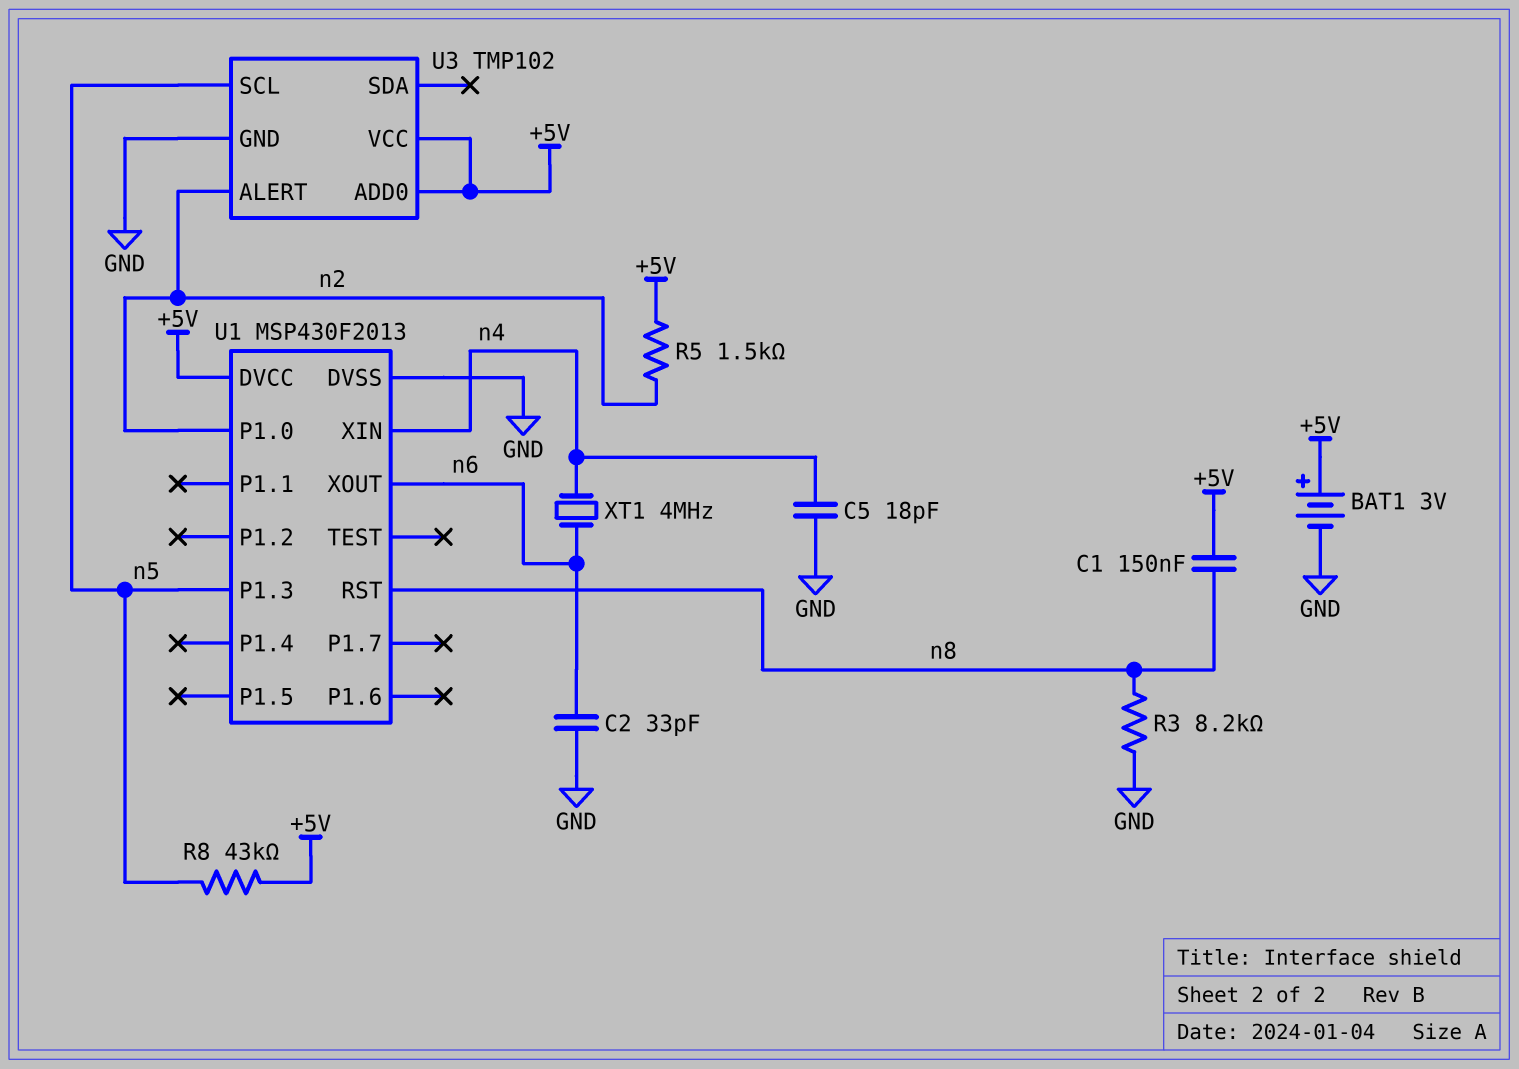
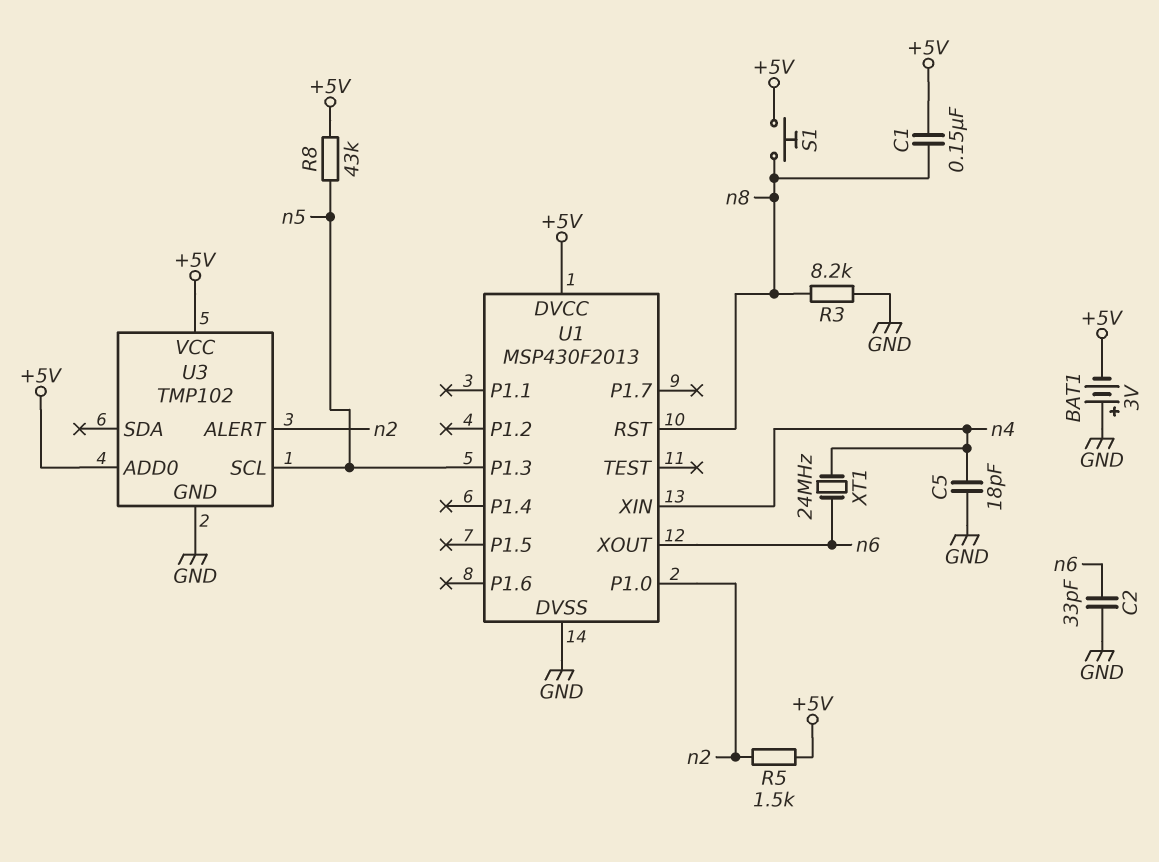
BAT1: 3V (plus +5V, minus GND) -> 3V (plus GND, minus +5V)
S1: none -> button (+5V, n8)
XT1: 4MHz (n4, n6) -> 24MHz (n4, n6)

